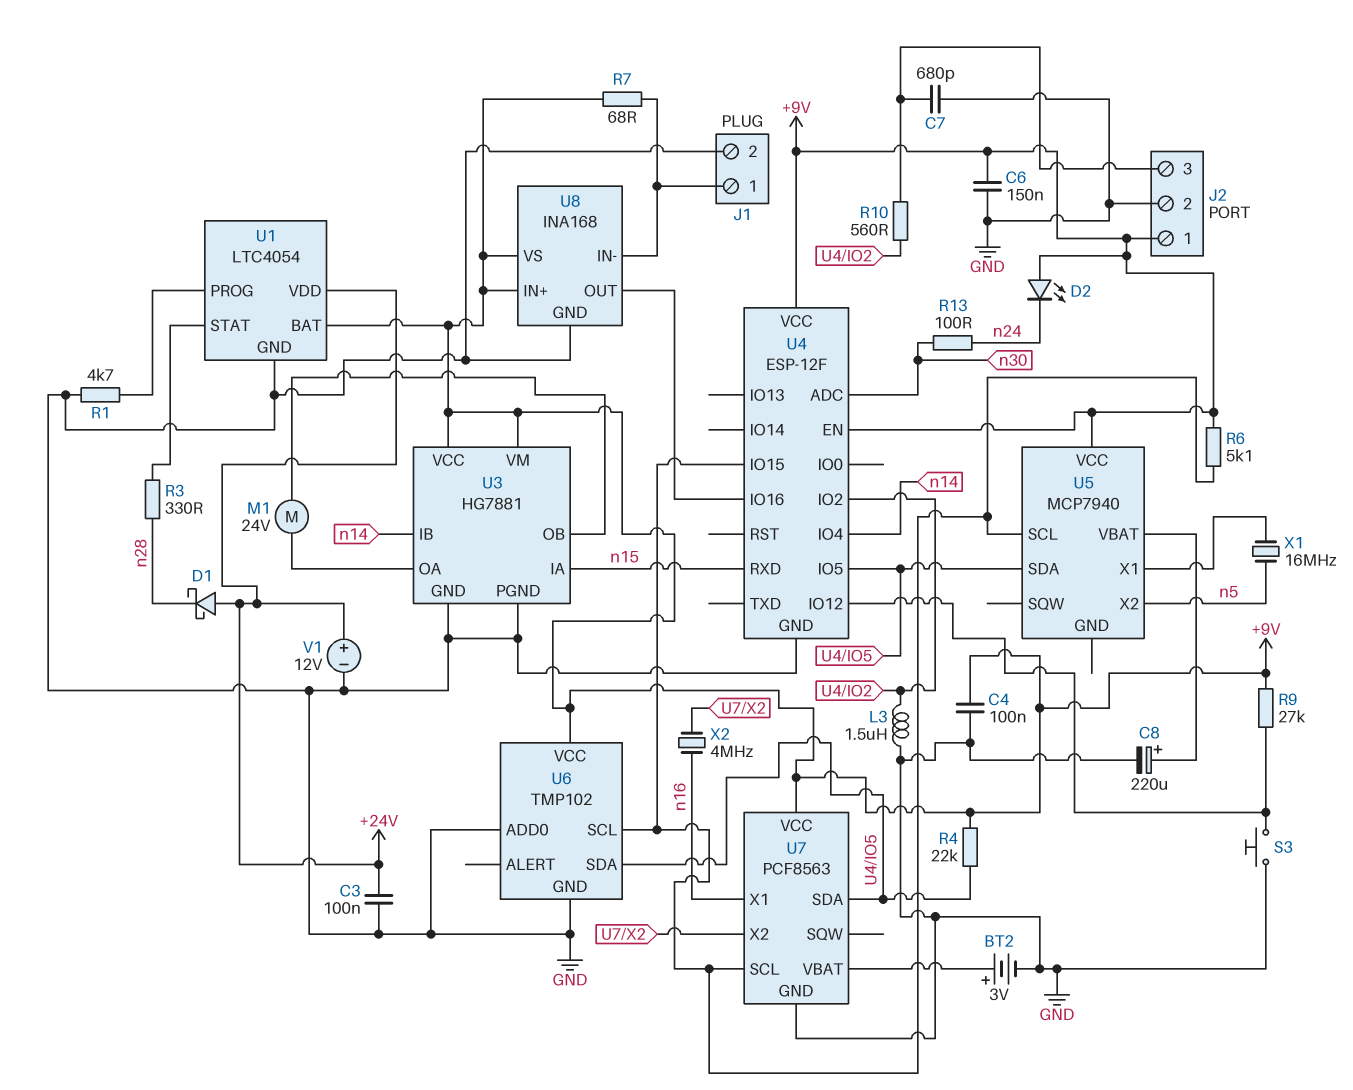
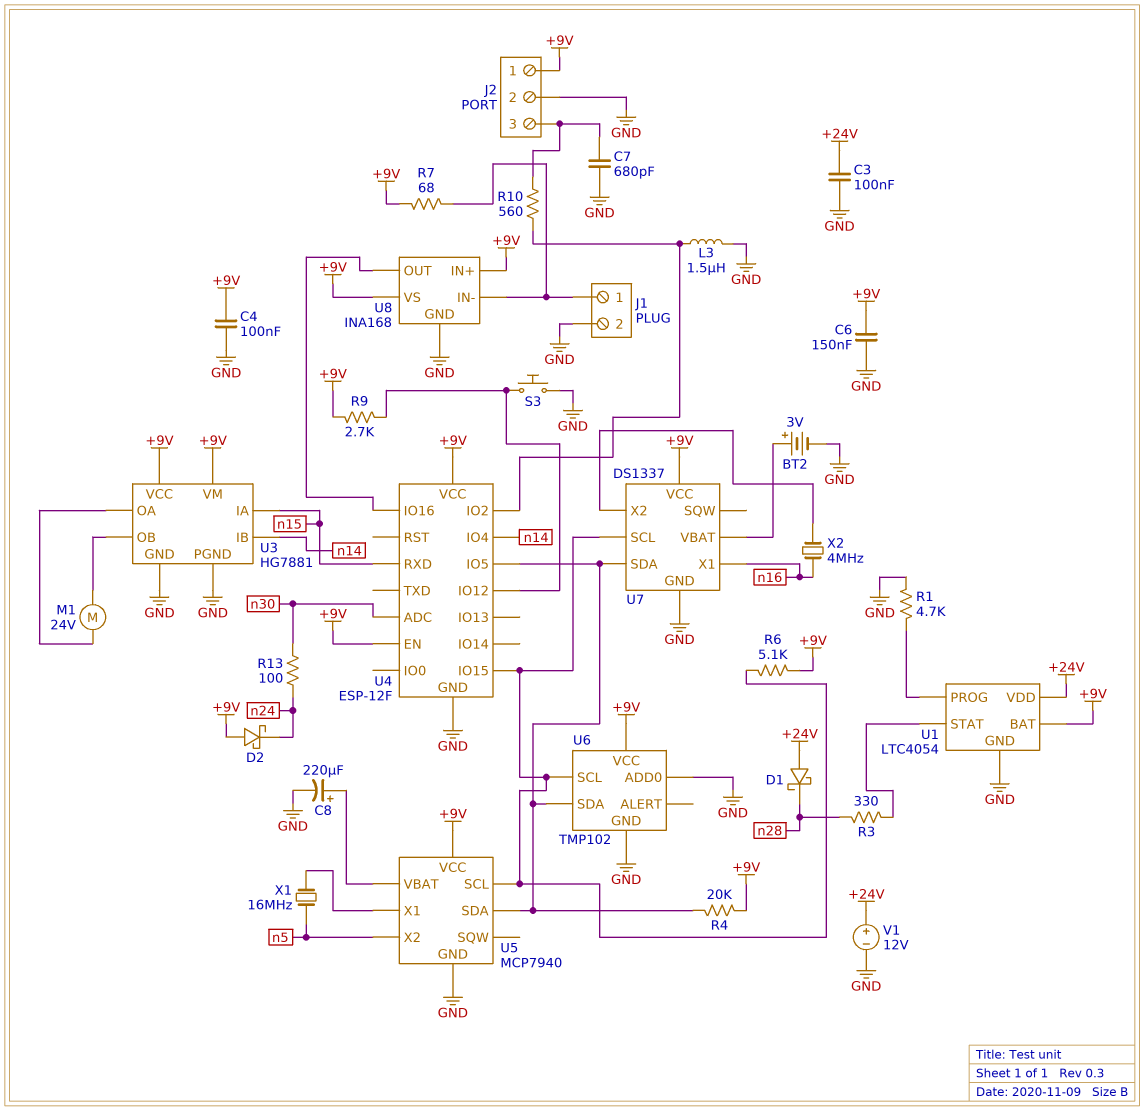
D2: LED (A +9V, K n24) -> schottky (A +9V, K n24)
R4: 22k (+9V, U4/IO5) -> 20k (+9V, U4/IO5)
R9: 27k (+9V, U4/IO12) -> 2.7k (+9V, U4/IO12)
U5 pin GND: none -> GND
U7: PCF8563 -> DS1337

